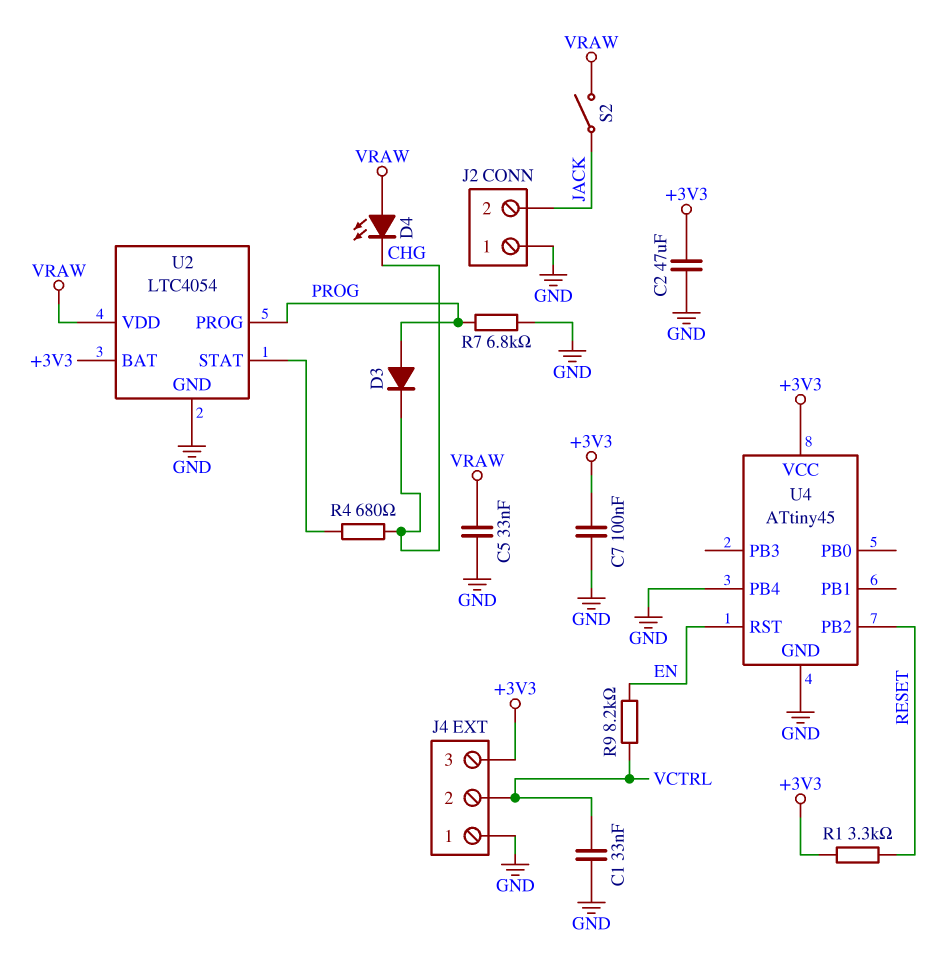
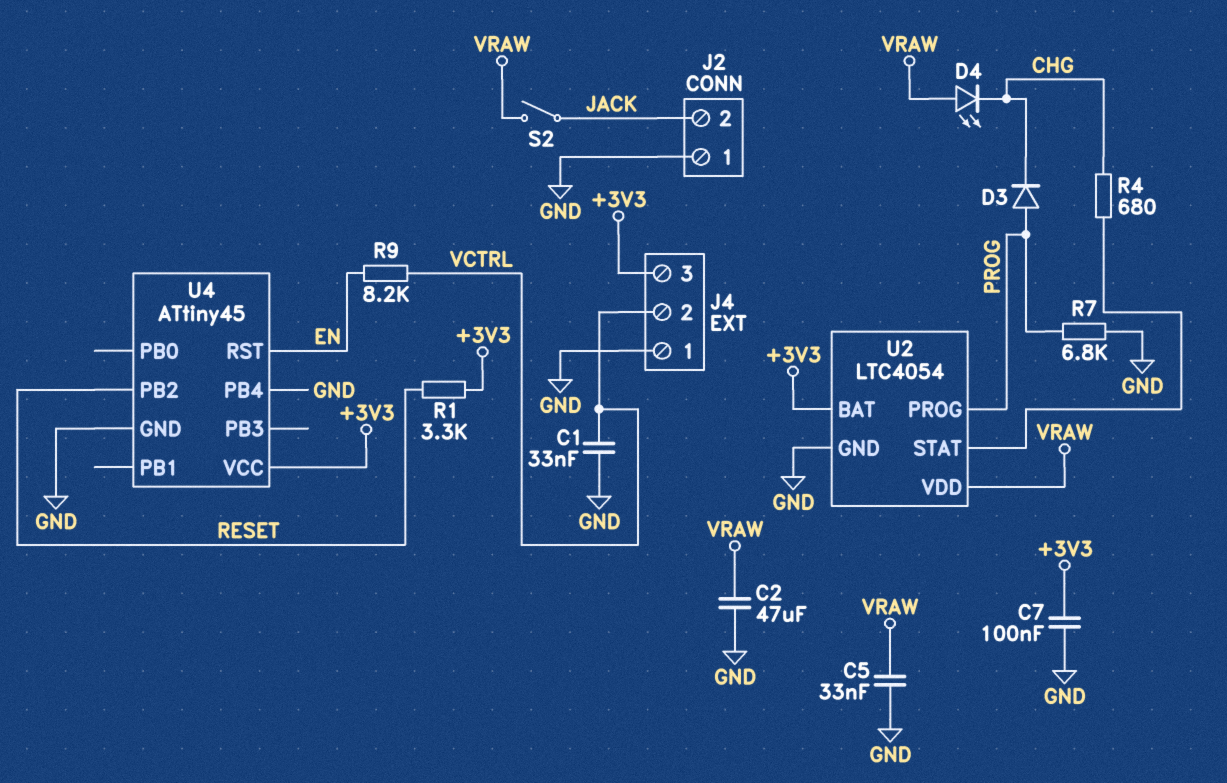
C2: 47uF (+3V3, GND) -> 47uF (GND, VRAW)

